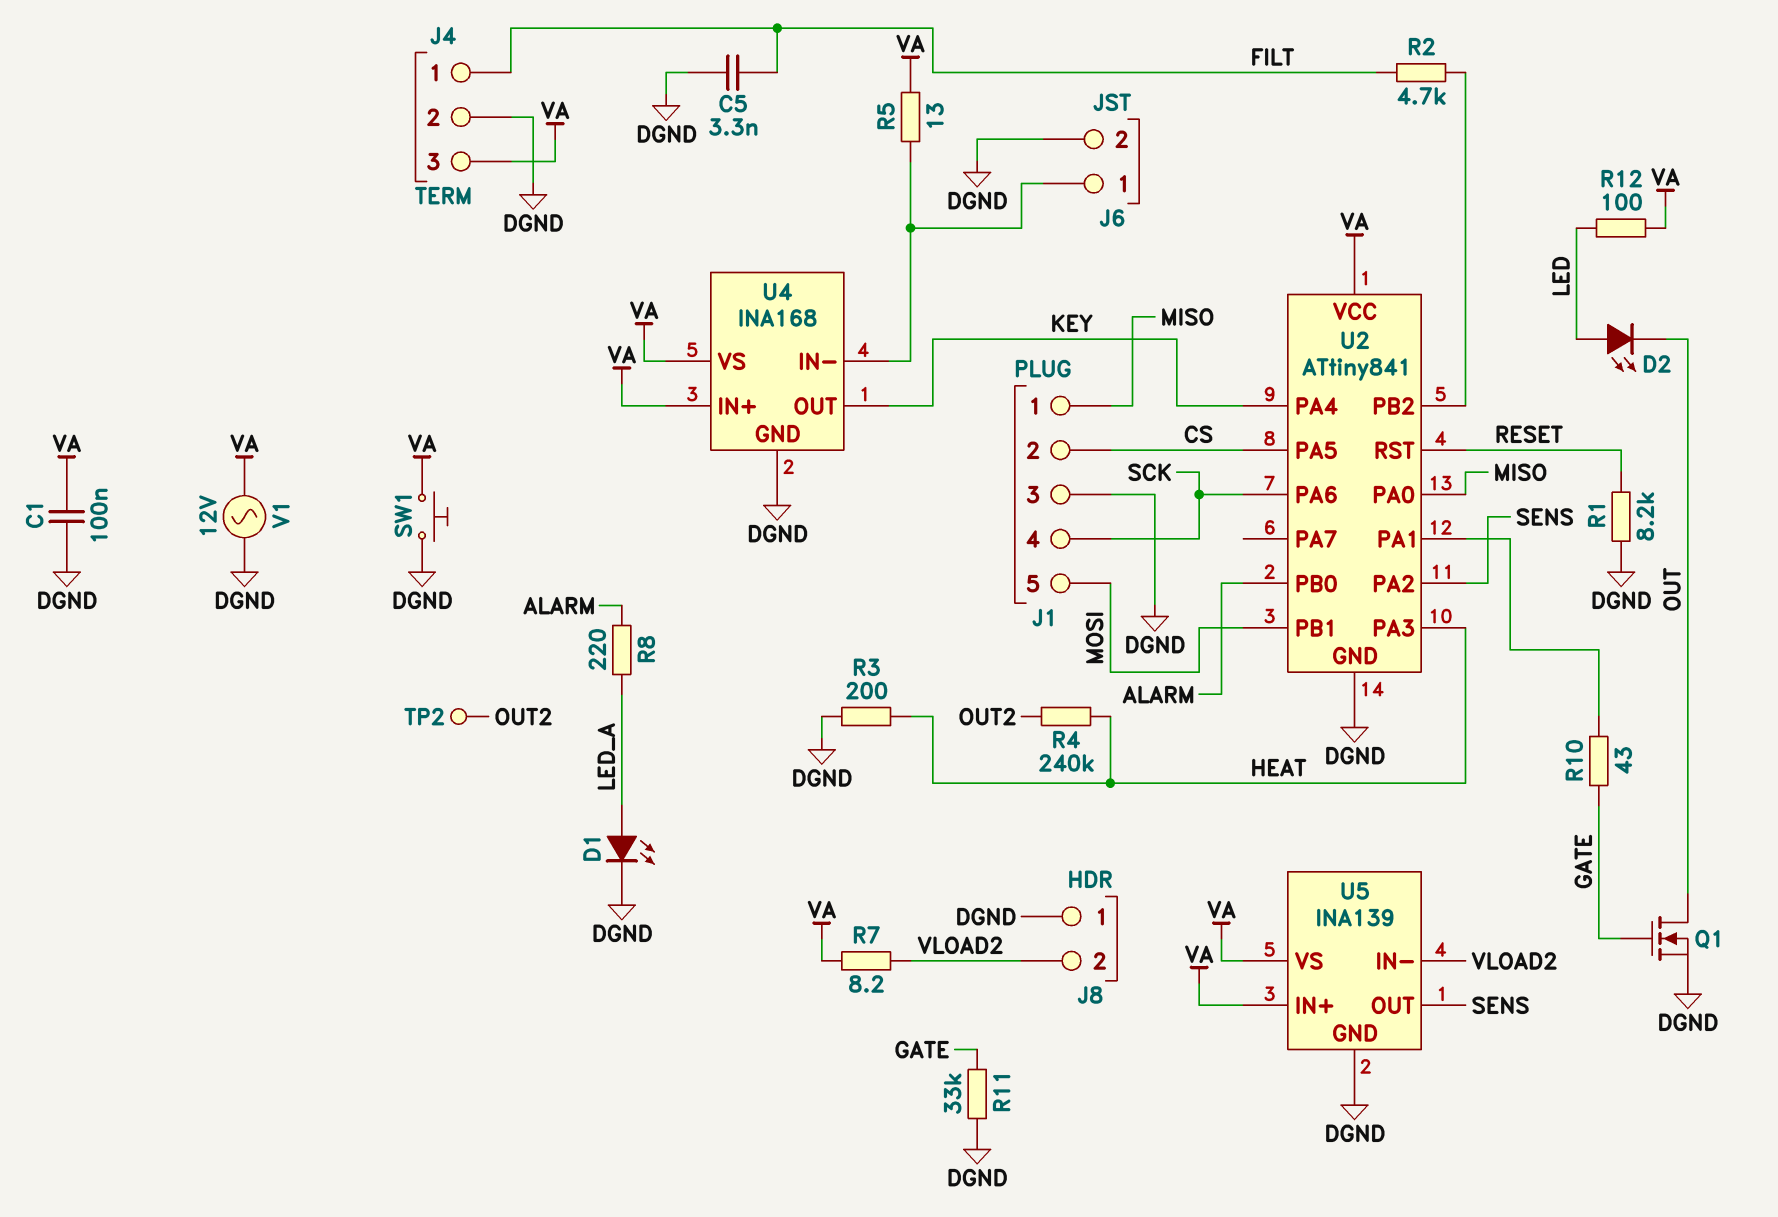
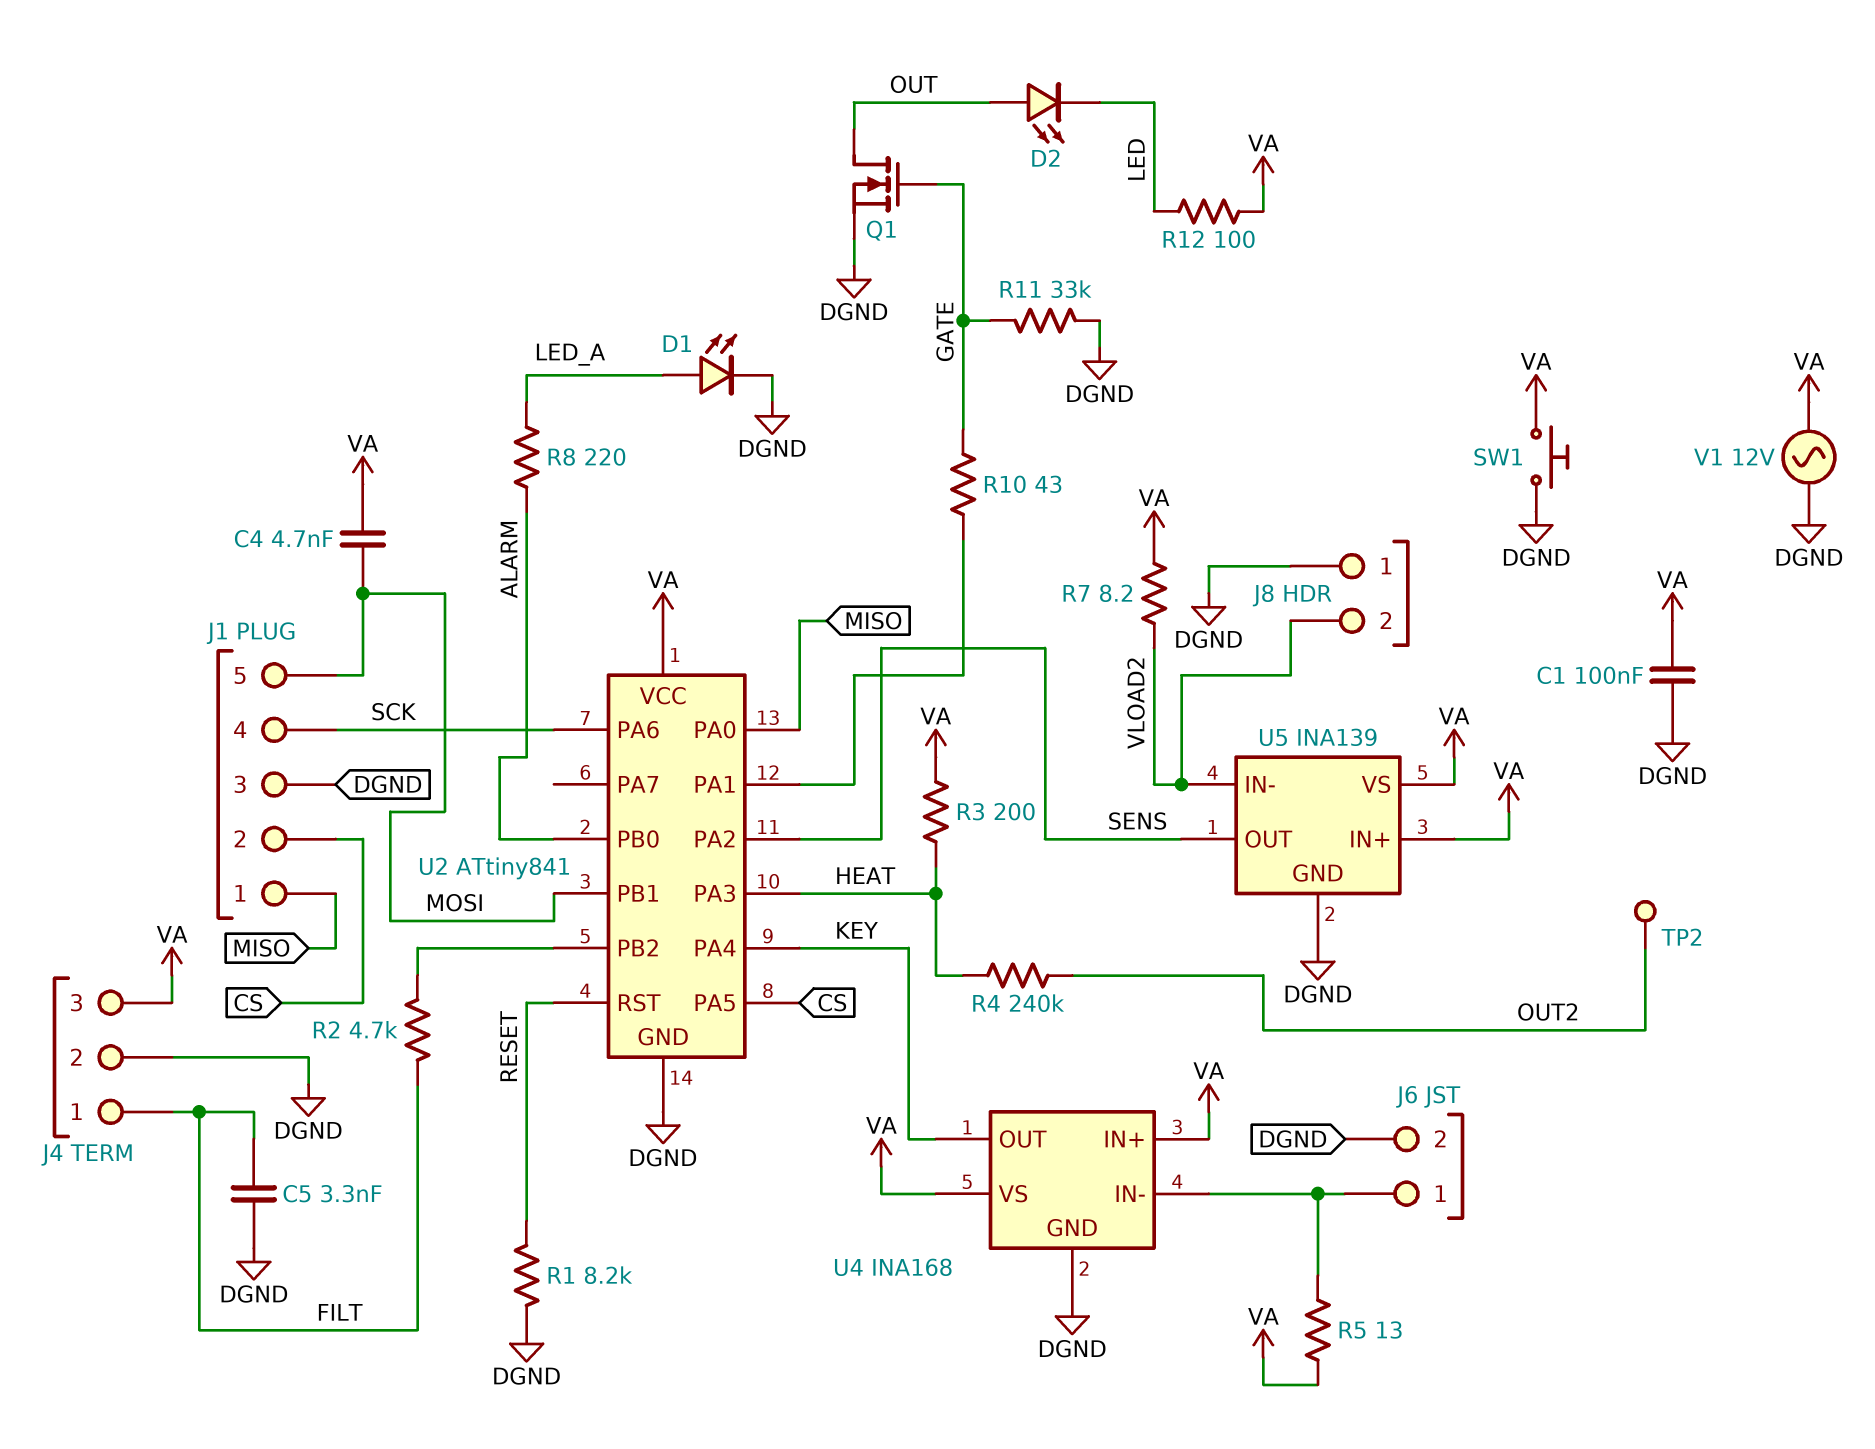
C4: none -> 4.7nF (MOSI, VA)
D2: LED (A LED, K OUT) -> LED (A OUT, K LED)
R3: 200 (DGND, HEAT) -> 200 (HEAT, VA)

